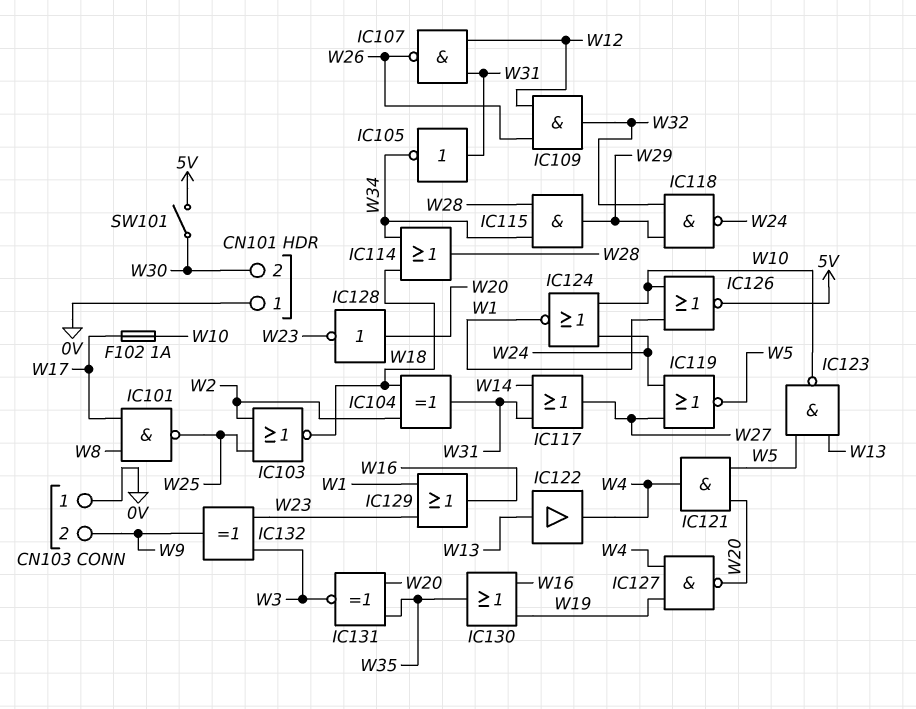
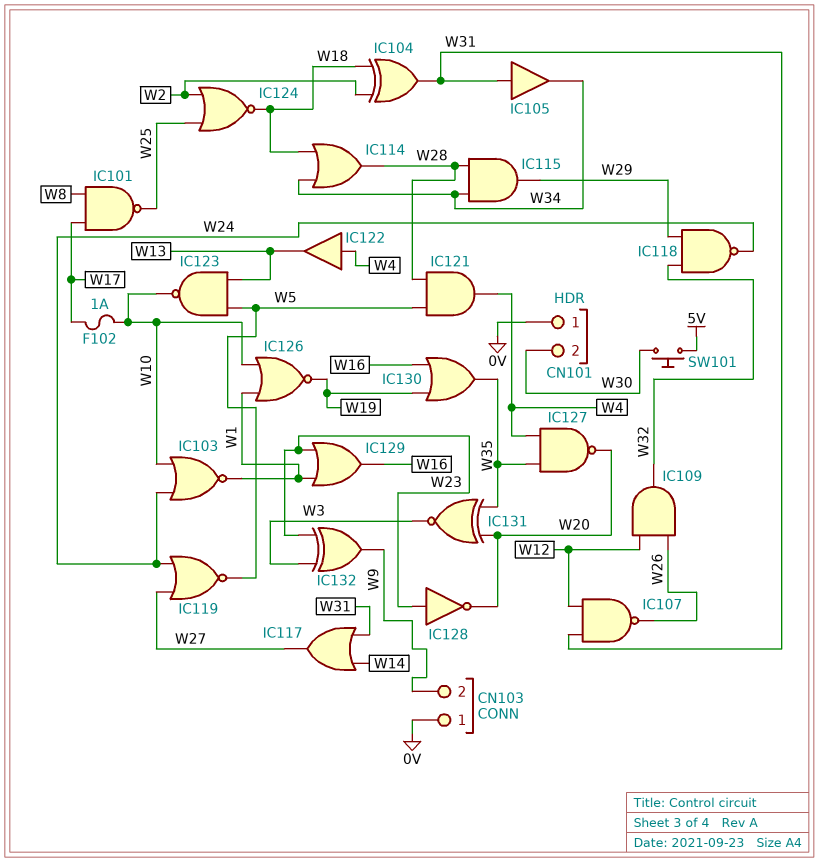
IC103: NOR (in W2, in W25, out W18) -> NOR (in W10, in W24, out W1)
IC105: NOT (in W31, out W34) -> buffer (in W31, out W34)
IC121: AND (in W5, in W20, out W4) -> AND (in W5, in W28, out W4)
IC122: buffer (in W13, out W4) -> buffer (in W4, out W13)
IC124: NOR (in W10, in W24, out W1) -> NOR (in W2, in W25, out W18)
IC126: NOR (in W1, in W10, out 5V) -> NOR (in W1, in W10, out W19)
IC127: NAND (in W4, in W19, out W20) -> NAND (in W4, in W35, out W20)
IC128: NOT (in W20, out W23) -> NOT (in W23, out W20)
SW101: switch (5V, W30) -> button (5V, W30)

